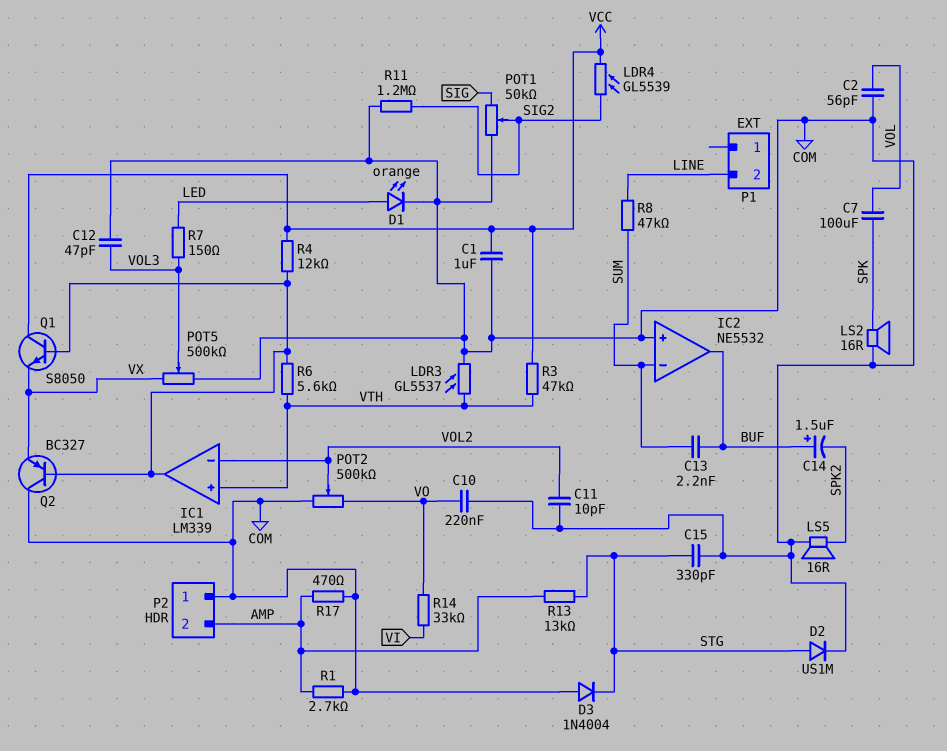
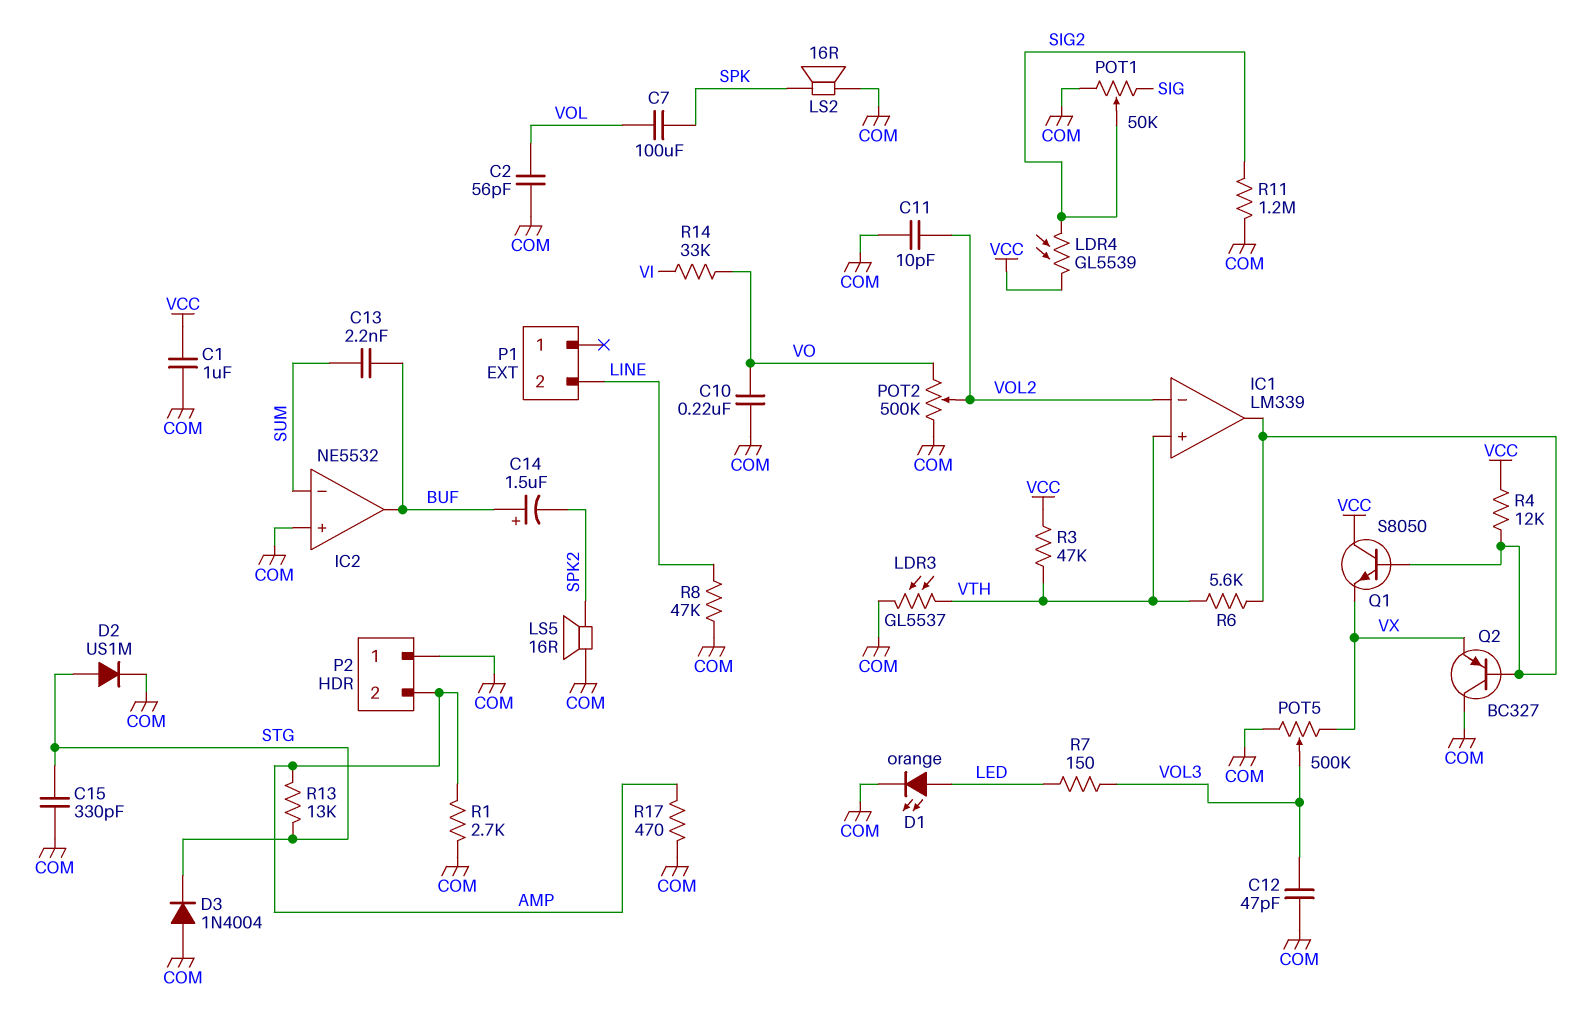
R8: 47k (LINE, SUM) -> 47k (COM, LINE)

